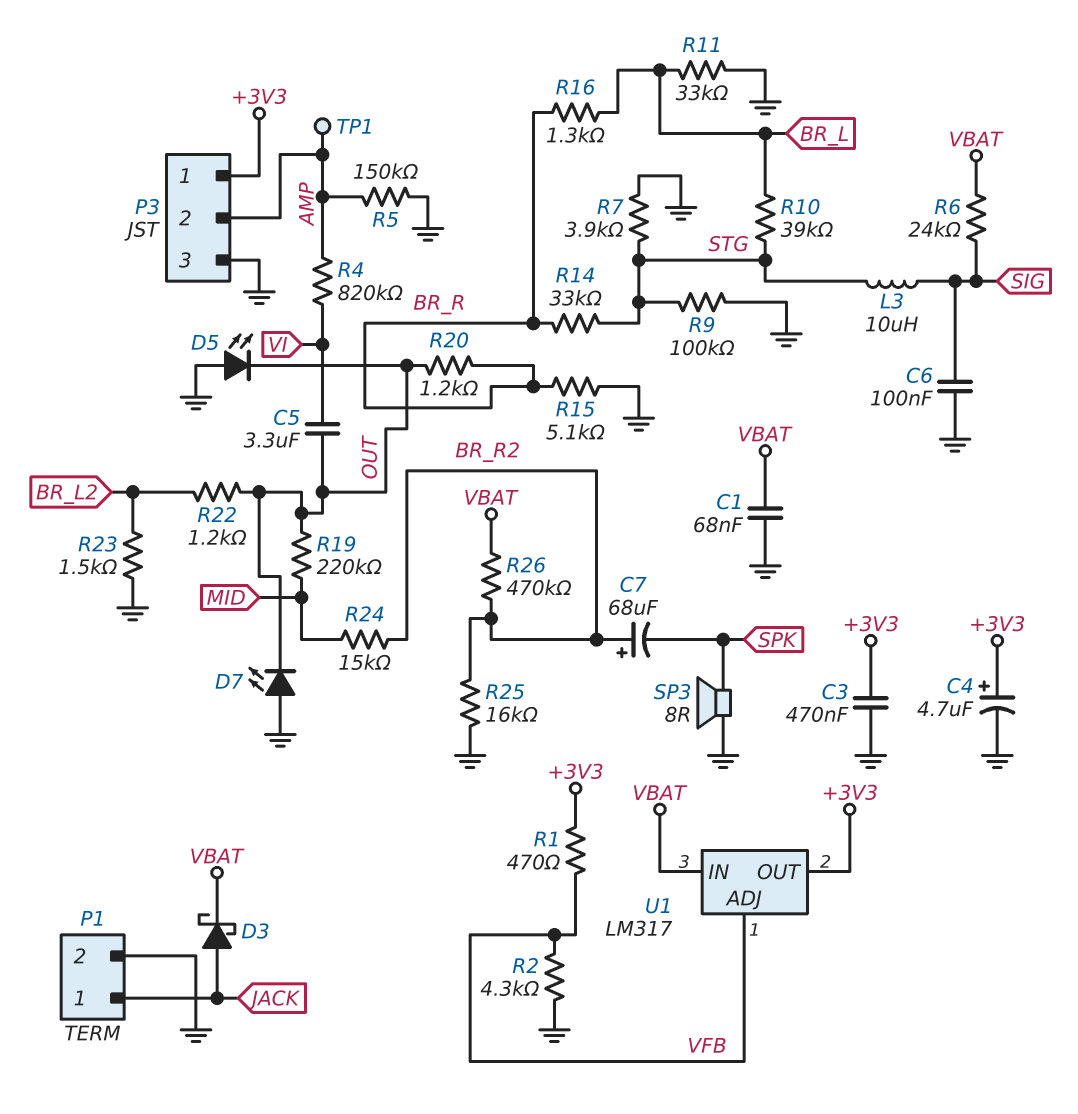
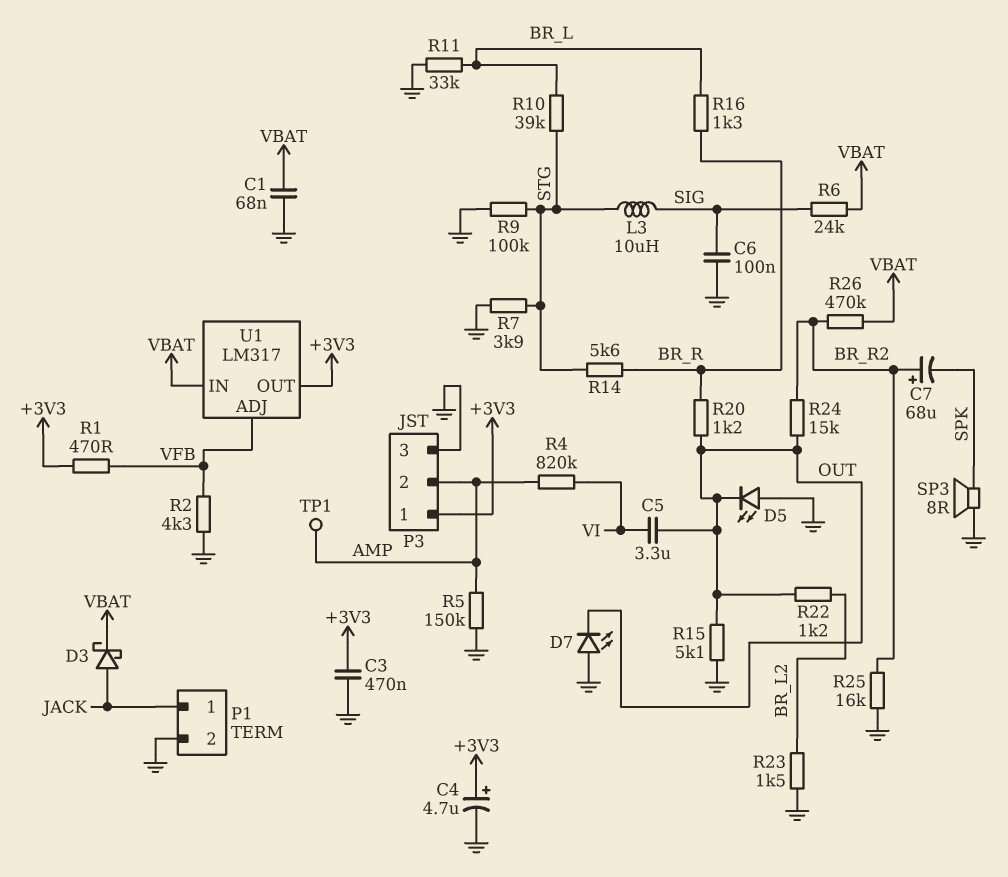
R14: 33k (BR_R, STG) -> 5.6k (BR_R, STG)
R15: 5.1k (BR_R, GND) -> 5.1k (GND, OUT)
R19: 220k (MID, OUT) -> none
R24: 15k (BR_R2, MID) -> 15k (BR_R2, OUT)

